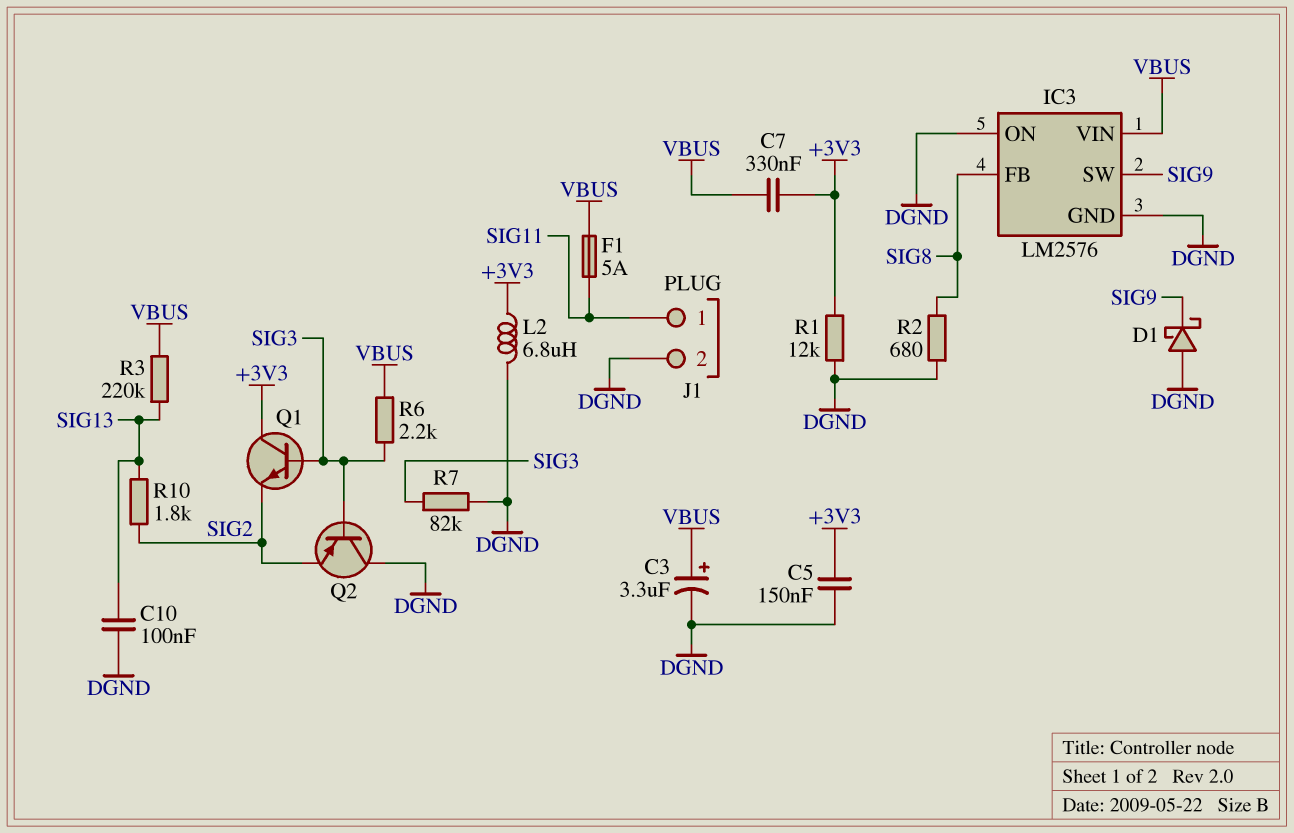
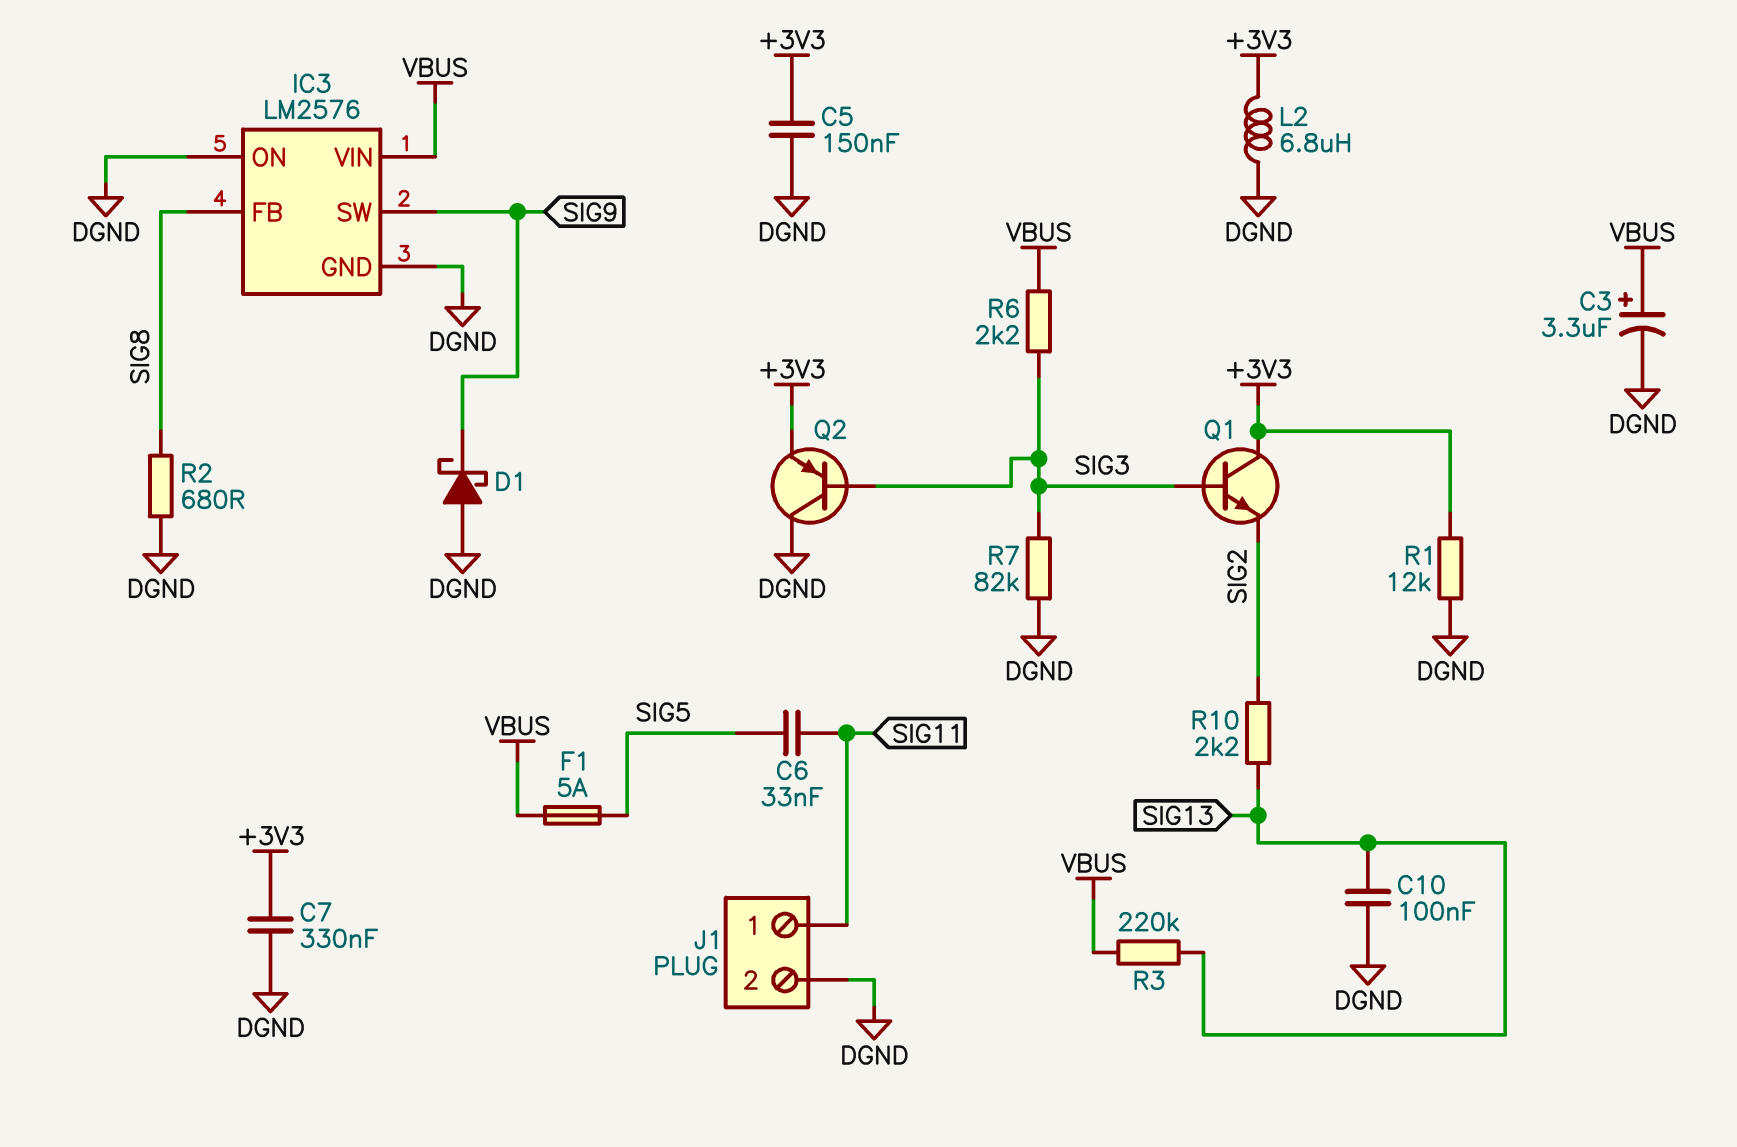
C6: none -> 33nF (SIG5, SIG11)
C7: 330nF (+3V3, VBUS) -> 330nF (+3V3, DGND)
F1: 5A (SIG11, VBUS) -> 5A (SIG5, VBUS)
Q2: PNP (B SIG3, C DGND, E SIG2) -> PNP (B SIG3, C DGND, E +3V3)
R10: 1.8k (SIG2, SIG13) -> 2.2k (SIG2, SIG13)

